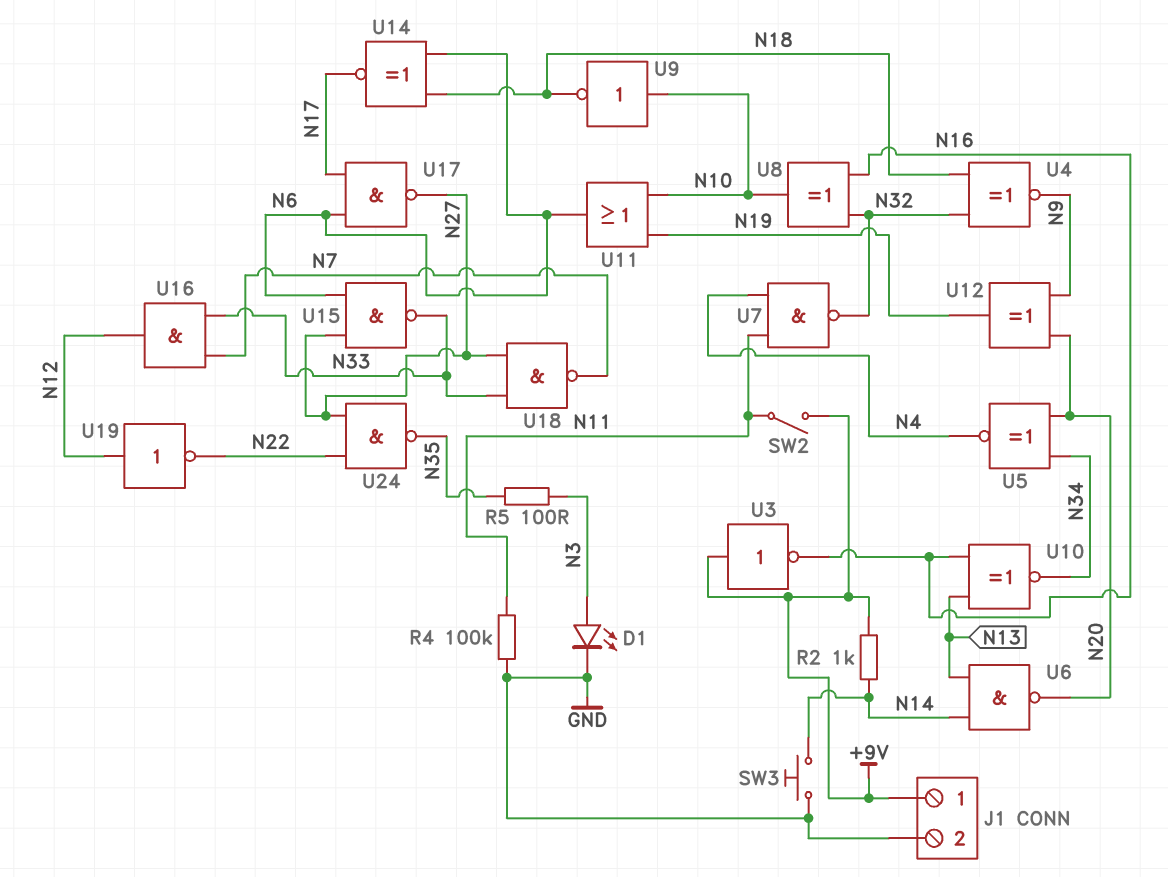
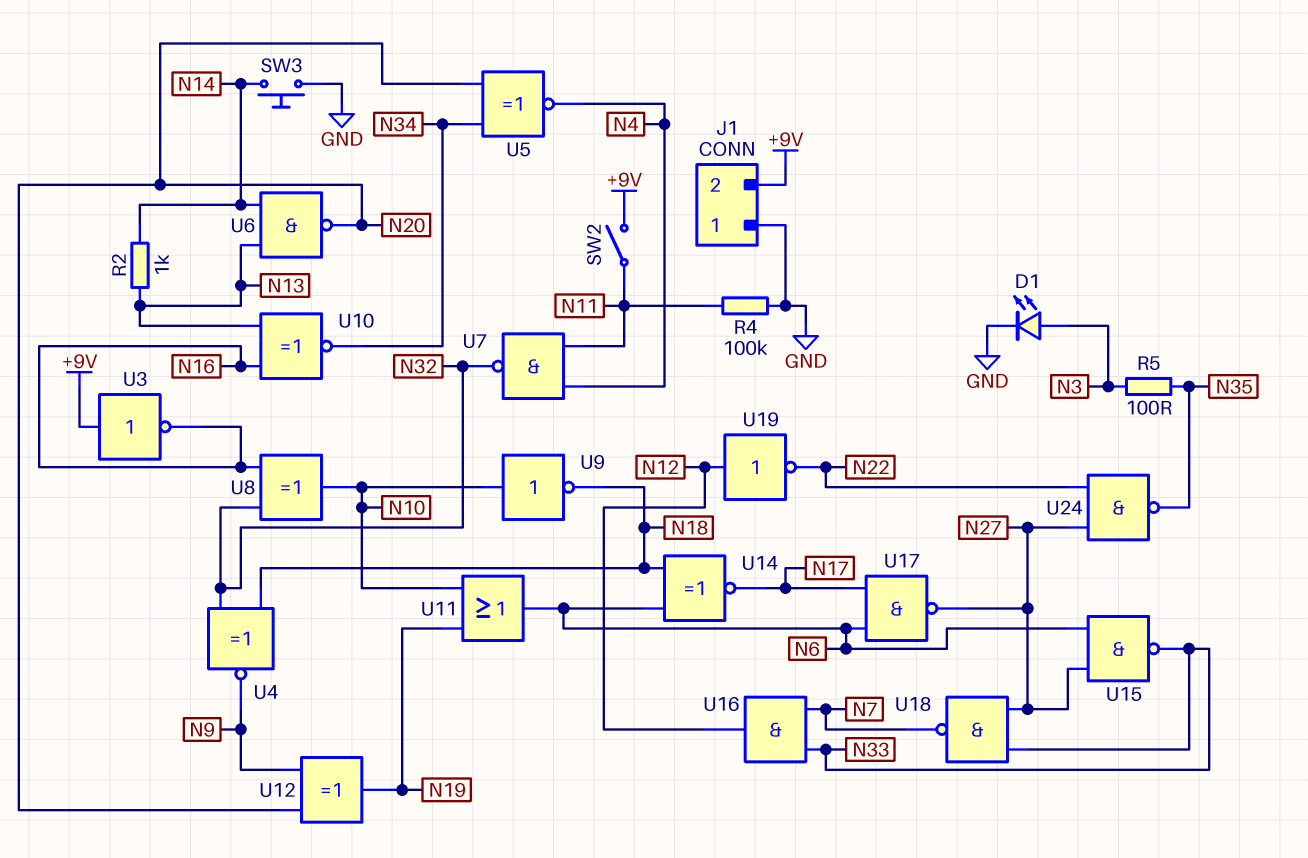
J1 pin 1: +9V -> GND
J1 pin 2: GND -> +9V
R2: 1k (+9V, N14) -> 1k (N13, N14)

